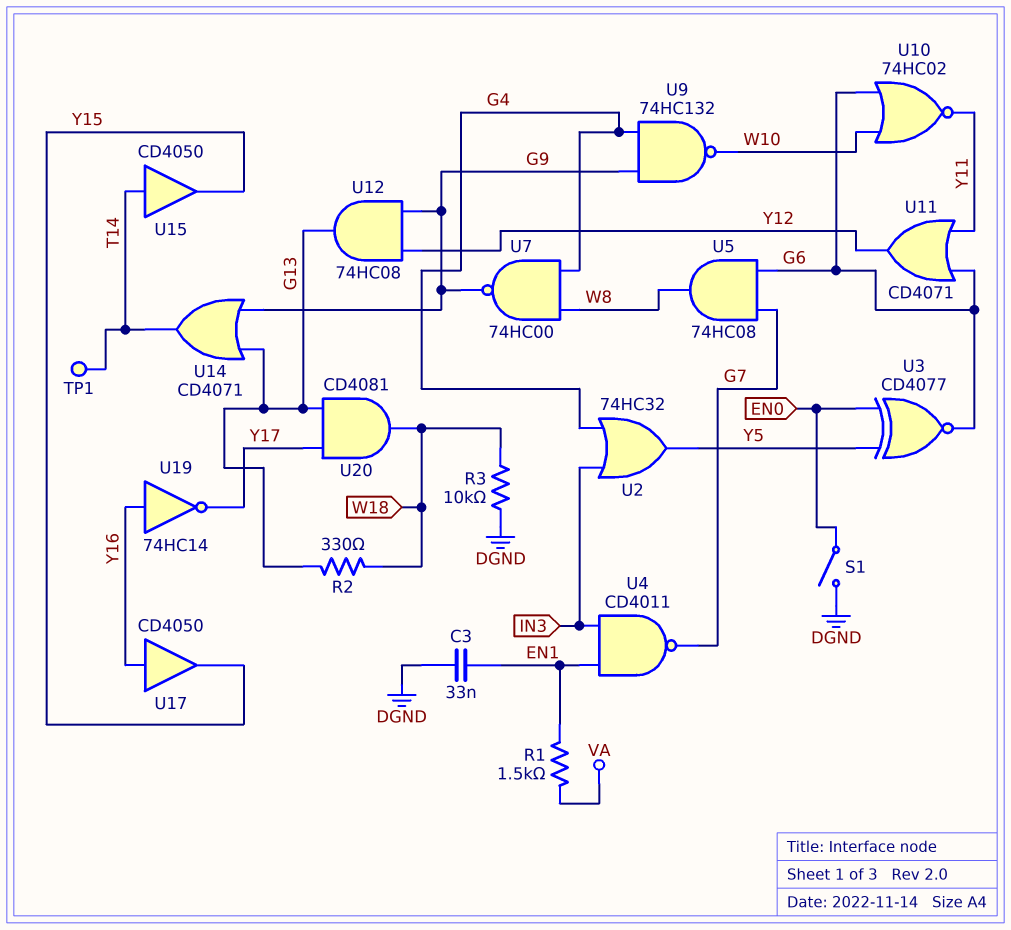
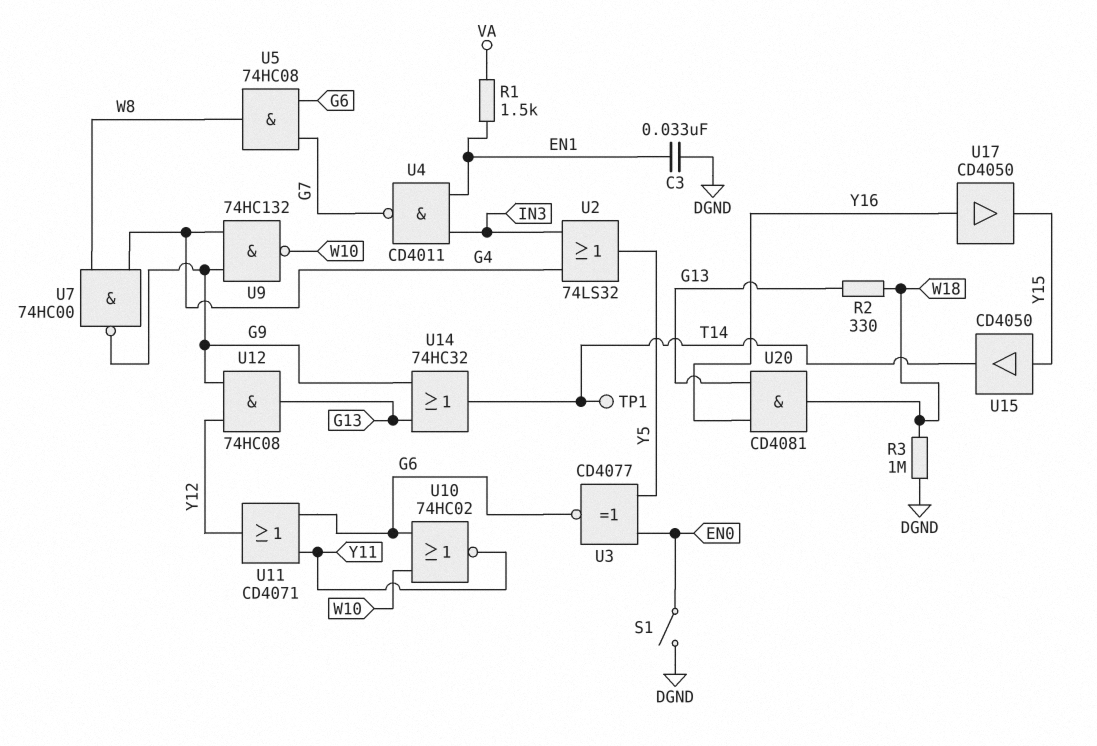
R3: 10k (DGND, W18) -> 1M (DGND, W18)
U2: OR 74HC32 (in G4, in IN3, out Y5) -> OR 74LS32 (in G4, in IN3, out Y5)
U14: OR CD4071 (in G9, in G13, out T14) -> OR 74HC32 (in G9, in G13, out T14)
U15: buffer CD4050 (in T14, out Y15) -> buffer CD4050 (in Y15, out T14)
U19: NOT 74HC14 (in Y16, out Y17) -> none
U20: AND CD4081 (in G13, in Y17, out W18) -> AND CD4081 (in G13, in Y16, out W18)

